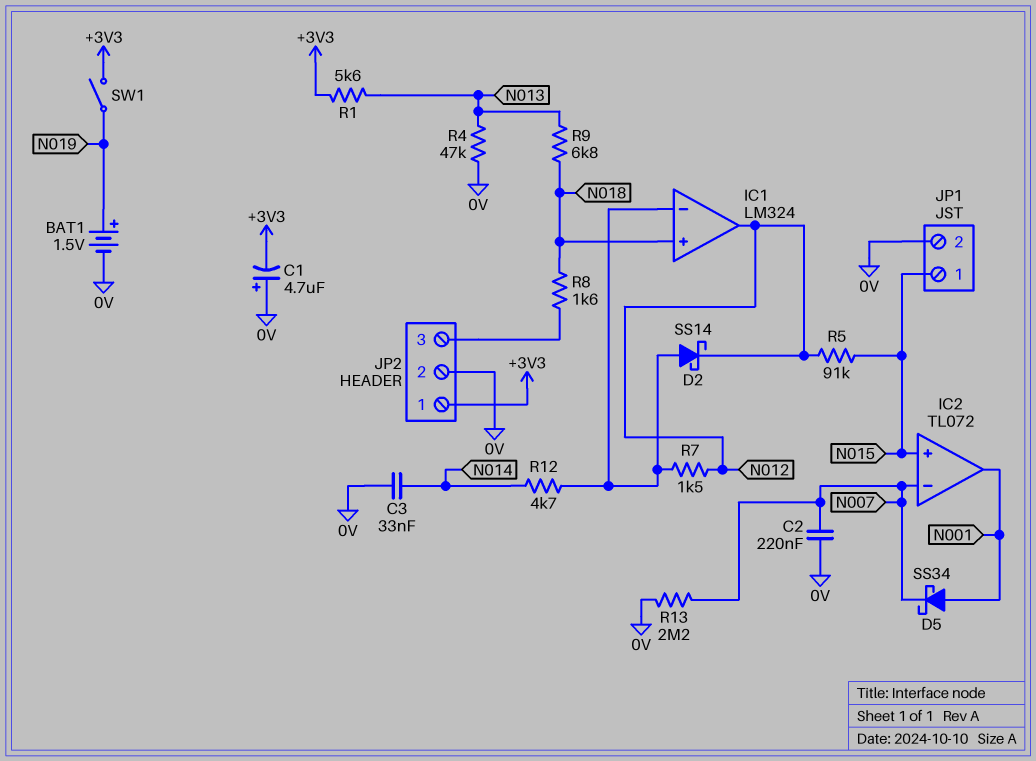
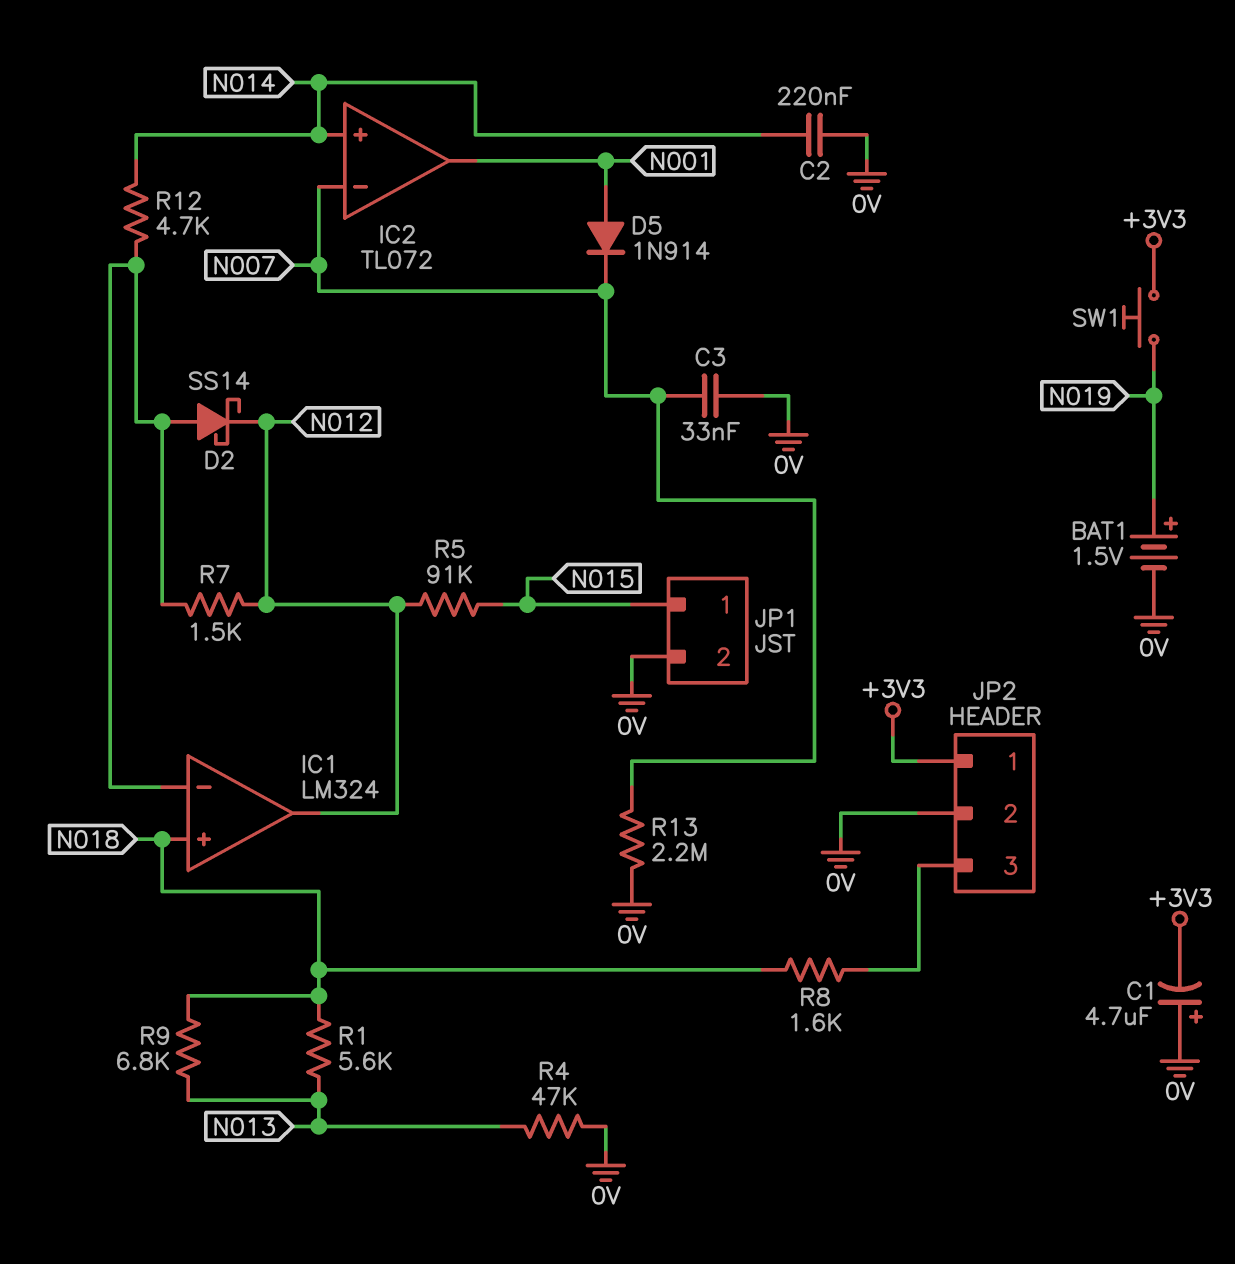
C2: 220nF (0V, N007) -> 220nF (0V, N014)
C3: 33nF (0V, N014) -> 33nF (0V, N007)
D5: schottky SS34 (A N001, K N007) -> diode 1N914 (A N001, K N007)
IC2 pin in+: N015 -> N014
R1: 5.6k (+3V3, N013) -> 5.6k (N013, N018)
SW1: switch (+3V3, N019) -> button (+3V3, N019)

